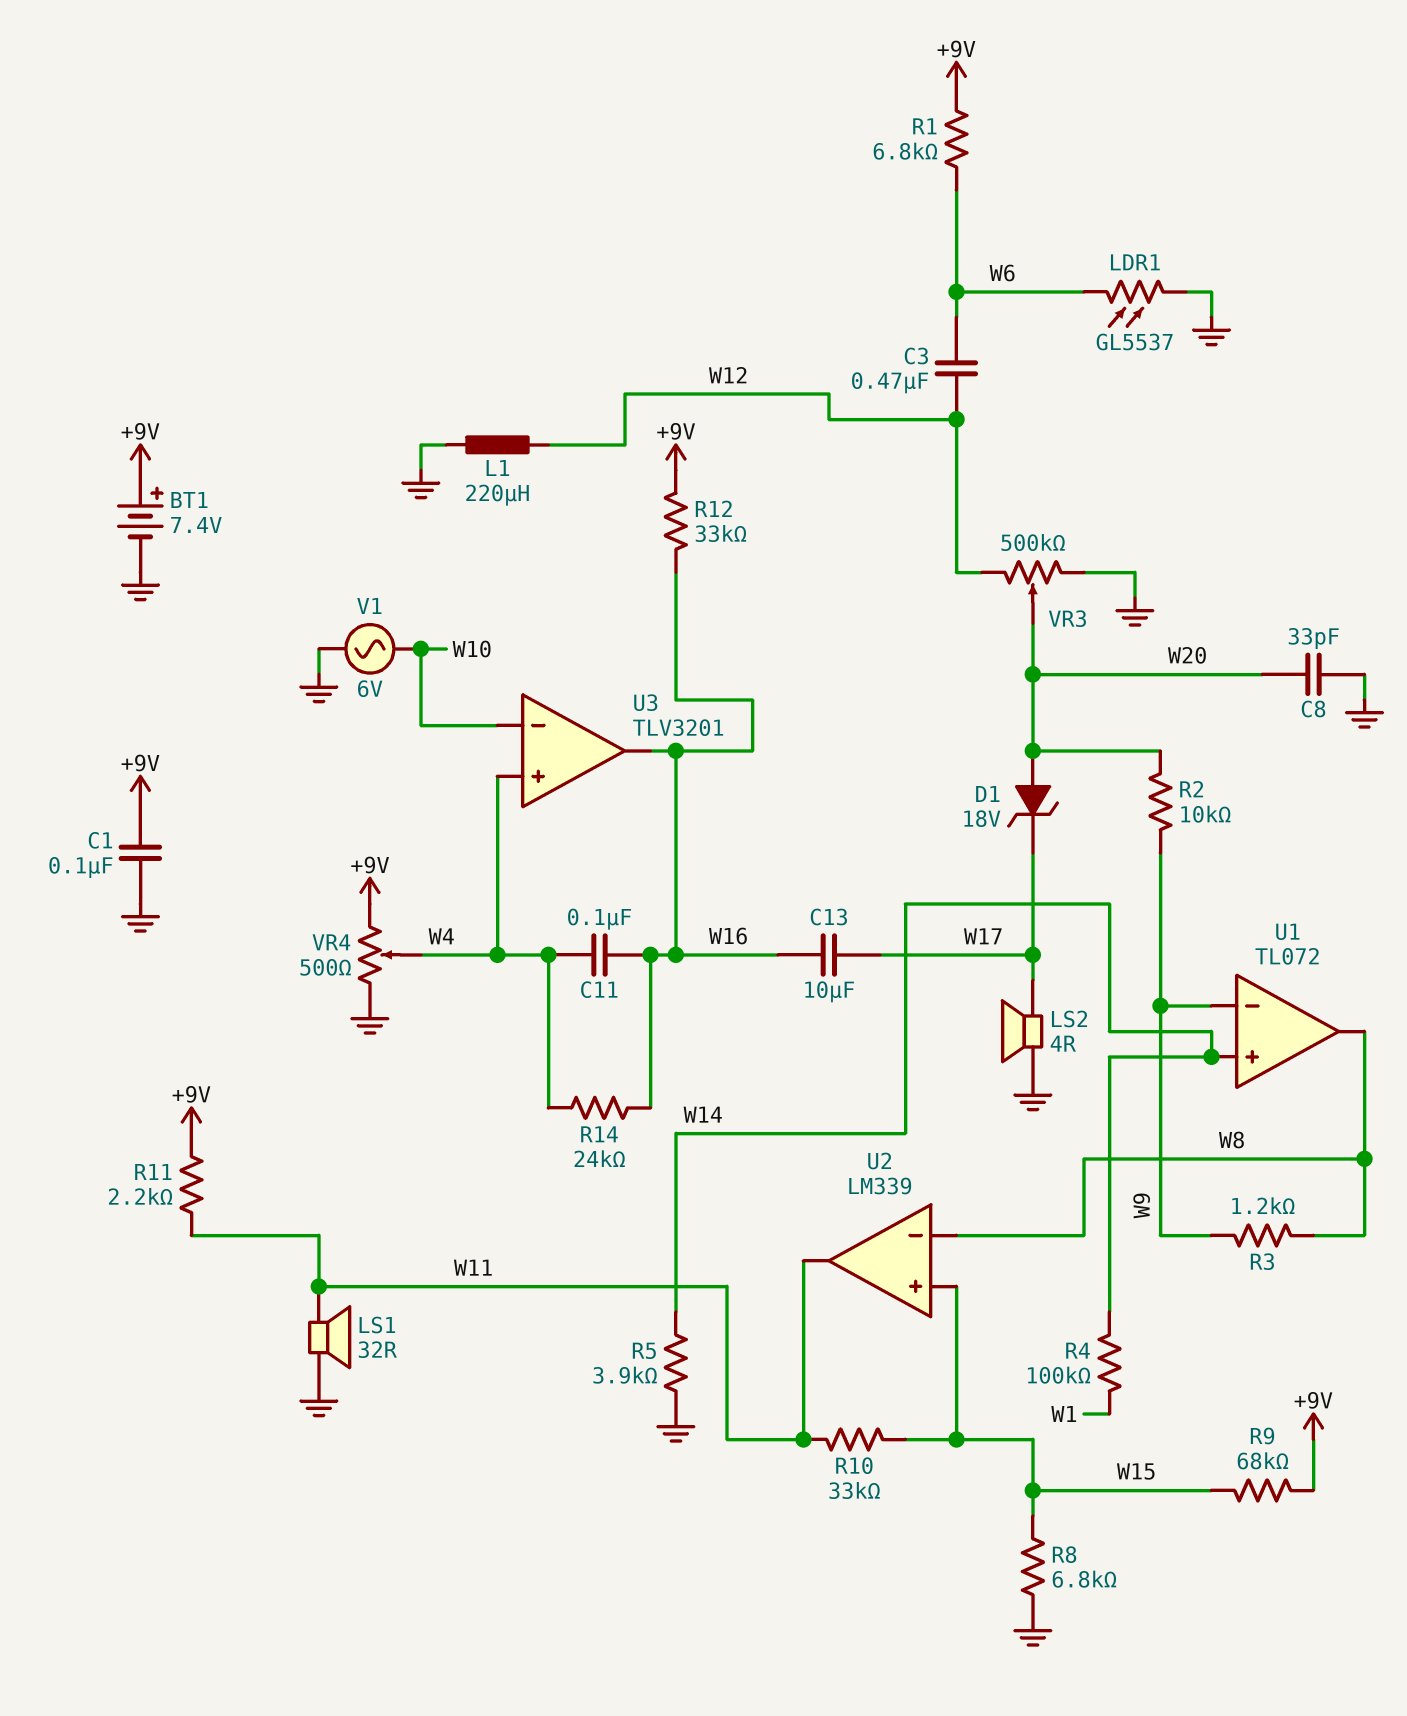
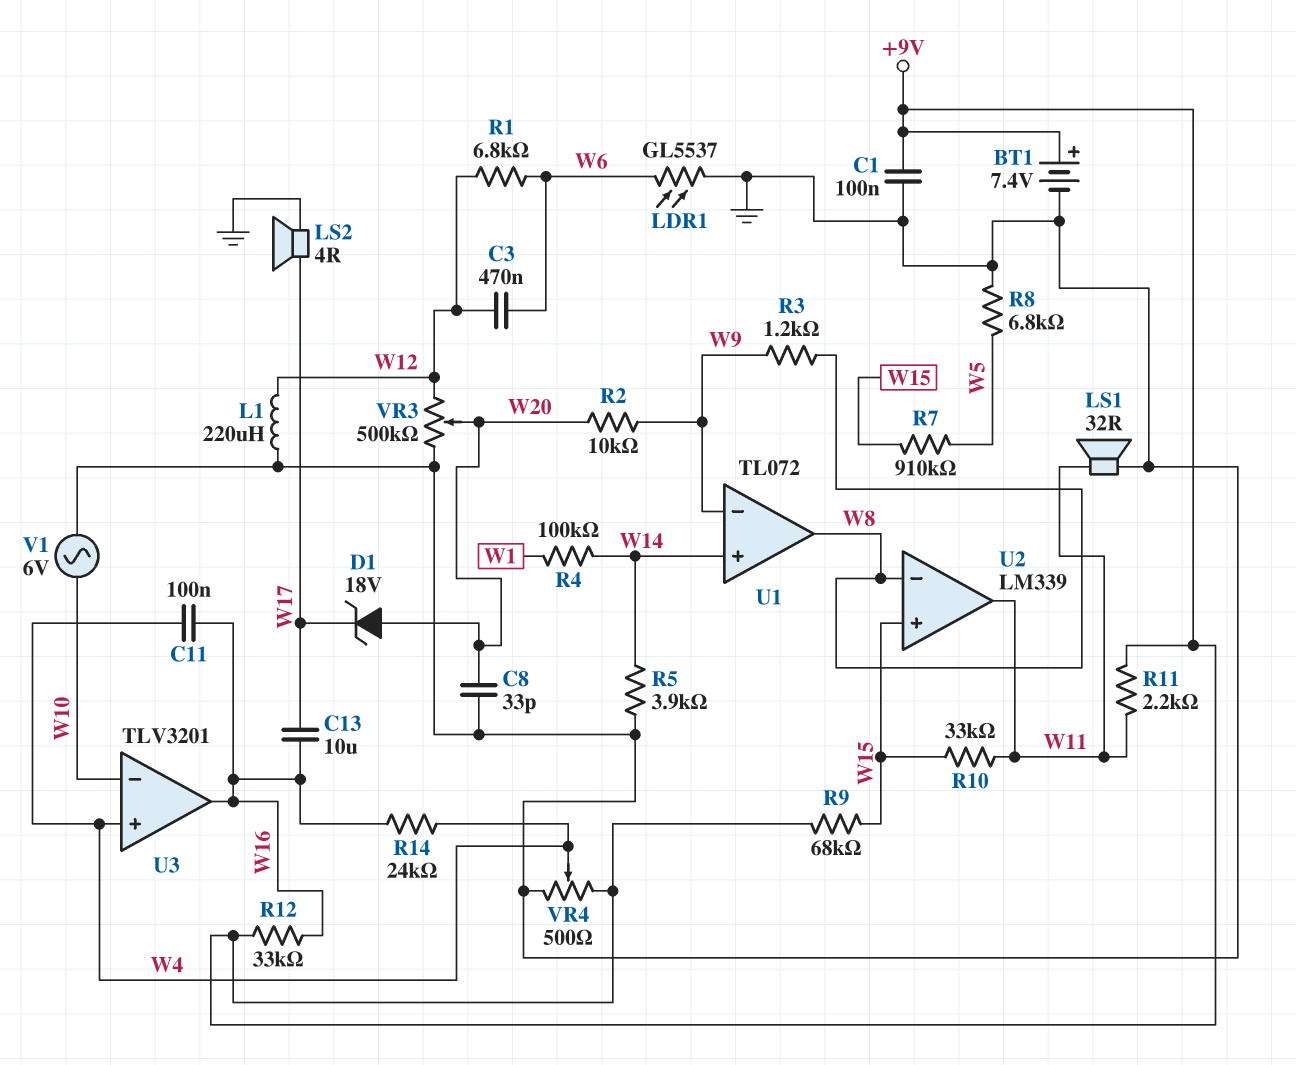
R1: 6.8k (+9V, W6) -> 6.8k (W6, W12)
R7: none -> 910k (W5, W15)
R8: 6.8k (GND, W15) -> 6.8k (GND, W5)

